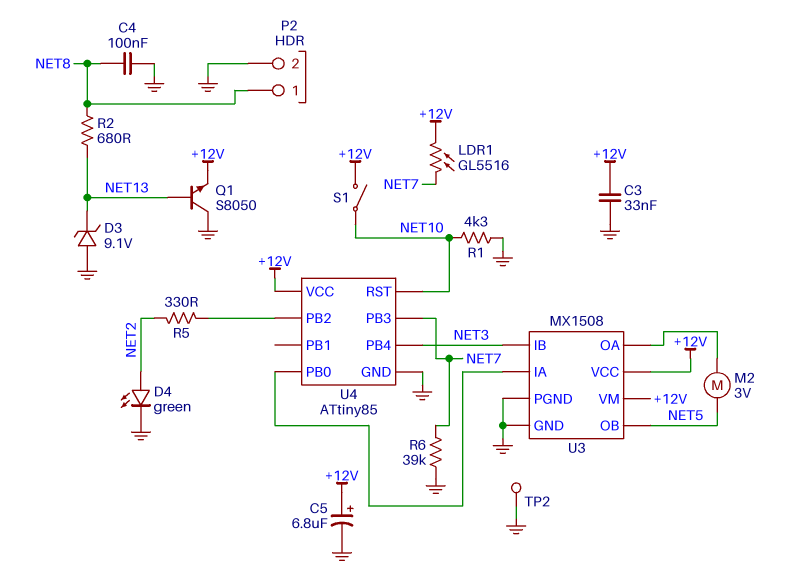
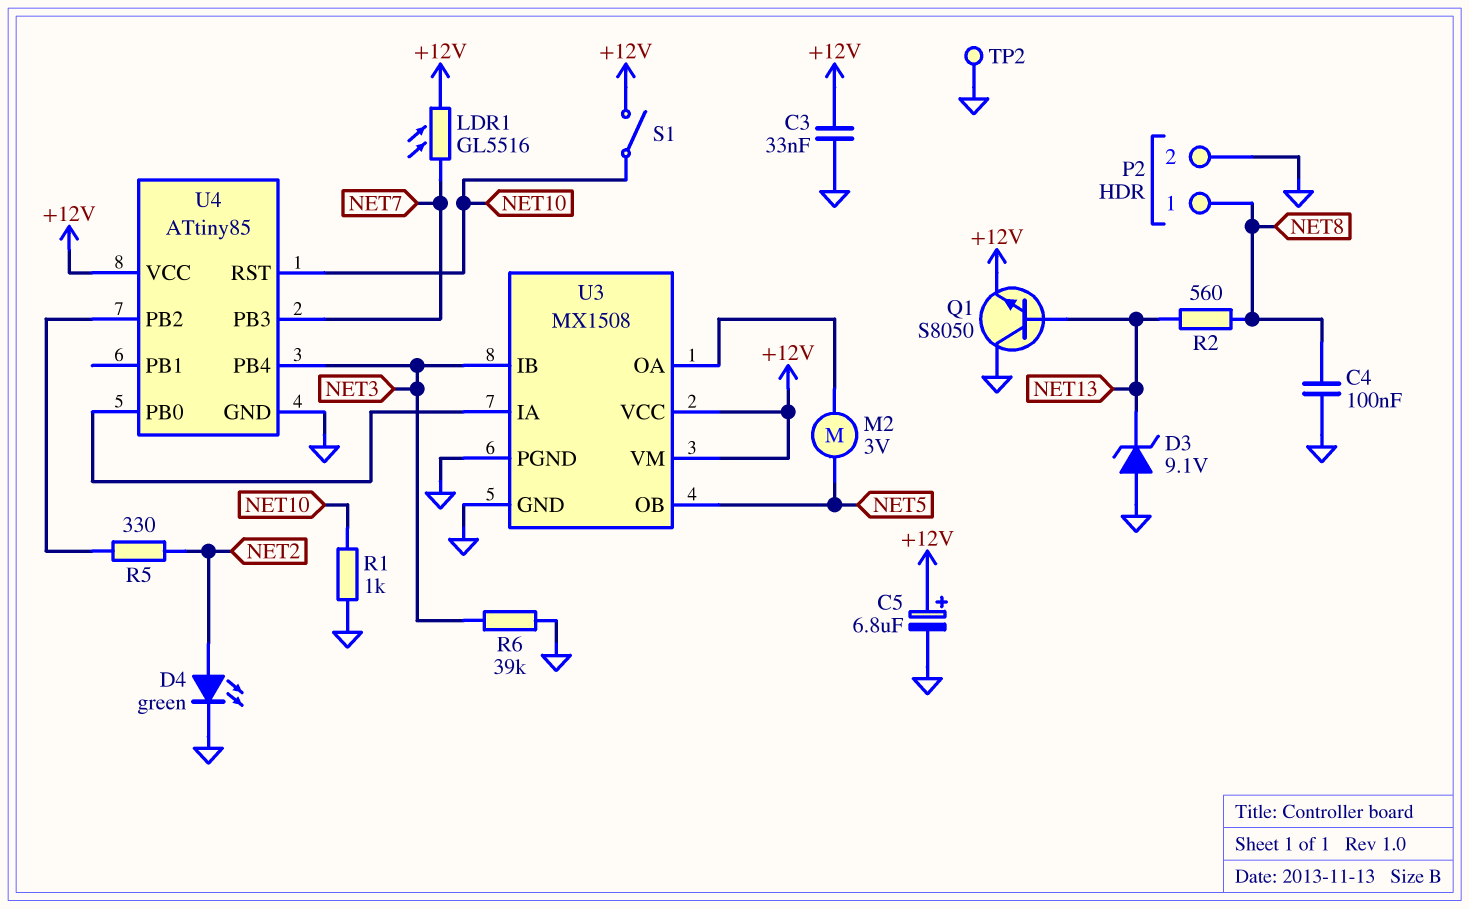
R1: 4.3k (GND, NET10) -> 1k (GND, NET10)
R2: 680 (NET8, NET13) -> 560 (NET8, NET13)
R6: 39k (GND, NET7) -> 39k (GND, NET3)

